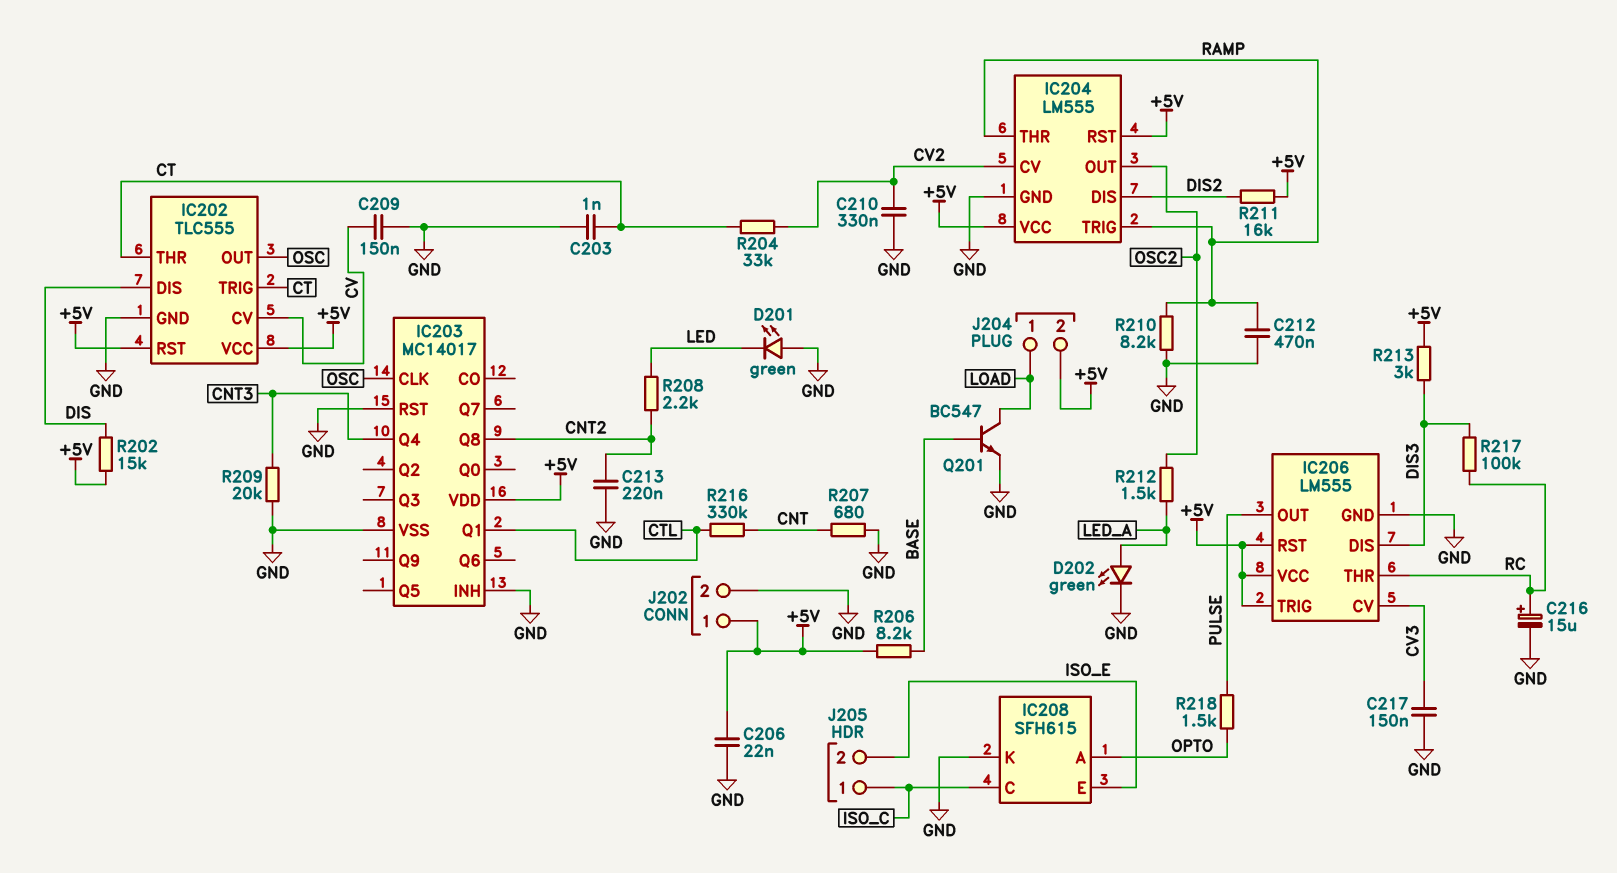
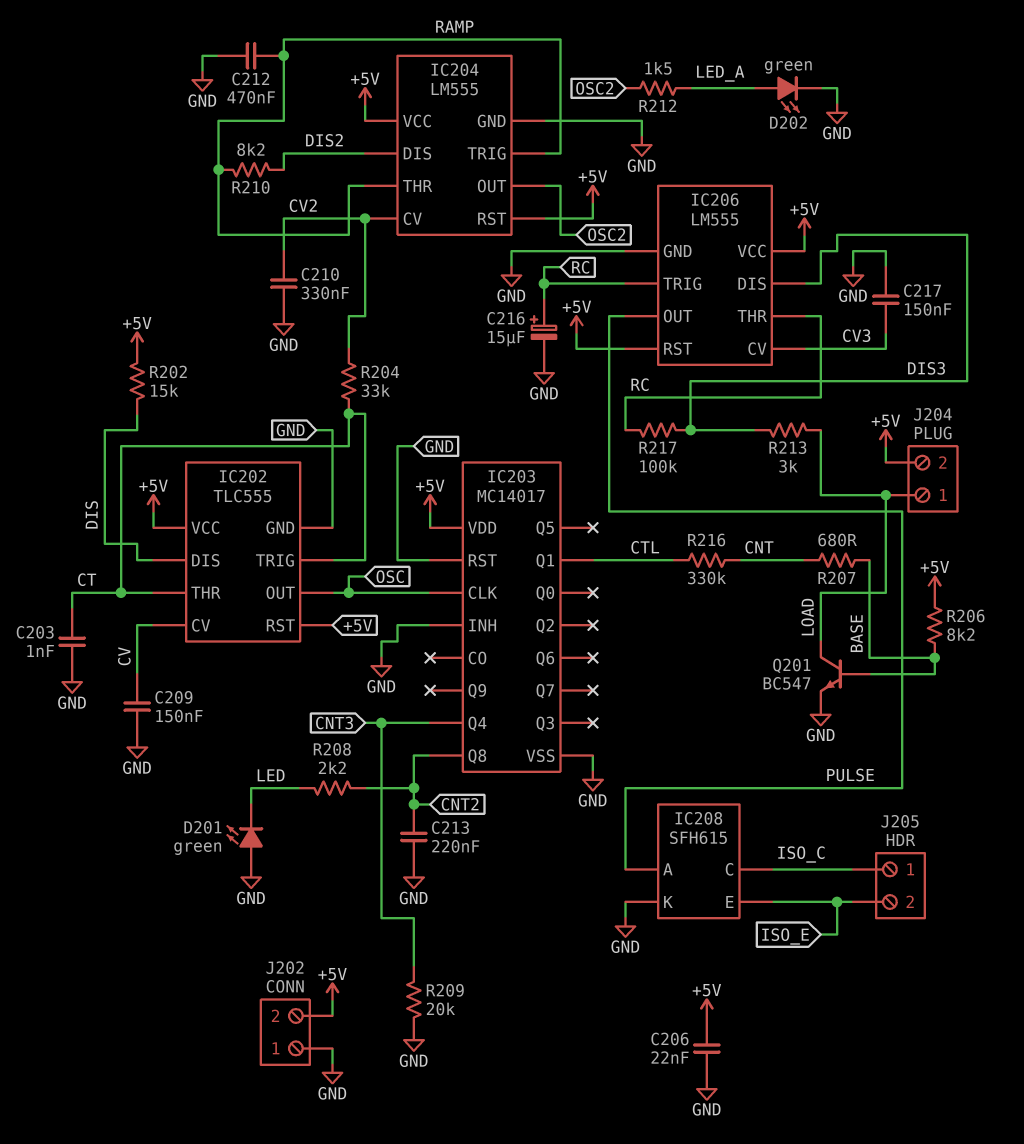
IC206 pin TRIG: +5V -> RC
IC208 pin A: OPTO -> PULSE
J202 pin 1: +5V -> GND
J202 pin 2: GND -> +5V
R207: 680 (CNT, GND) -> 680 (BASE, CNT)
R210: 8.2k (GND, RAMP) -> 8.2k (DIS2, RAMP)
R211: 16k (+5V, DIS2) -> none
R213: 3k (+5V, DIS3) -> 3k (DIS3, LOAD)
R218: 1.5k (OPTO, PULSE) -> none

